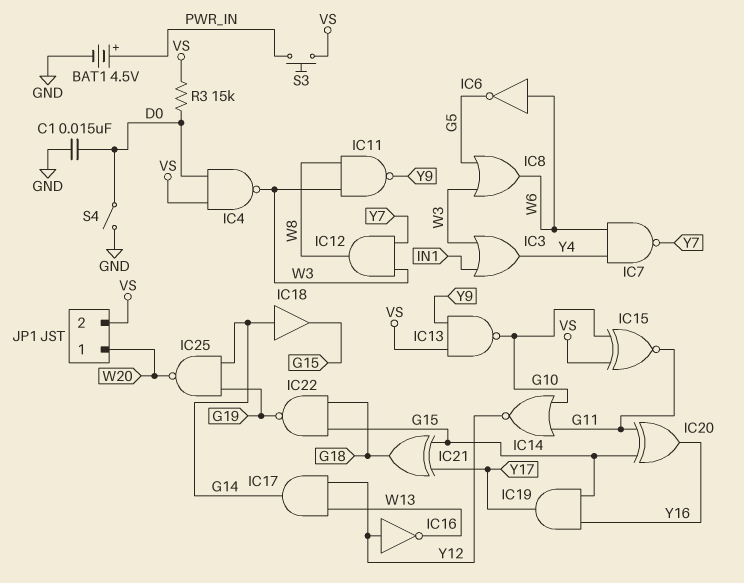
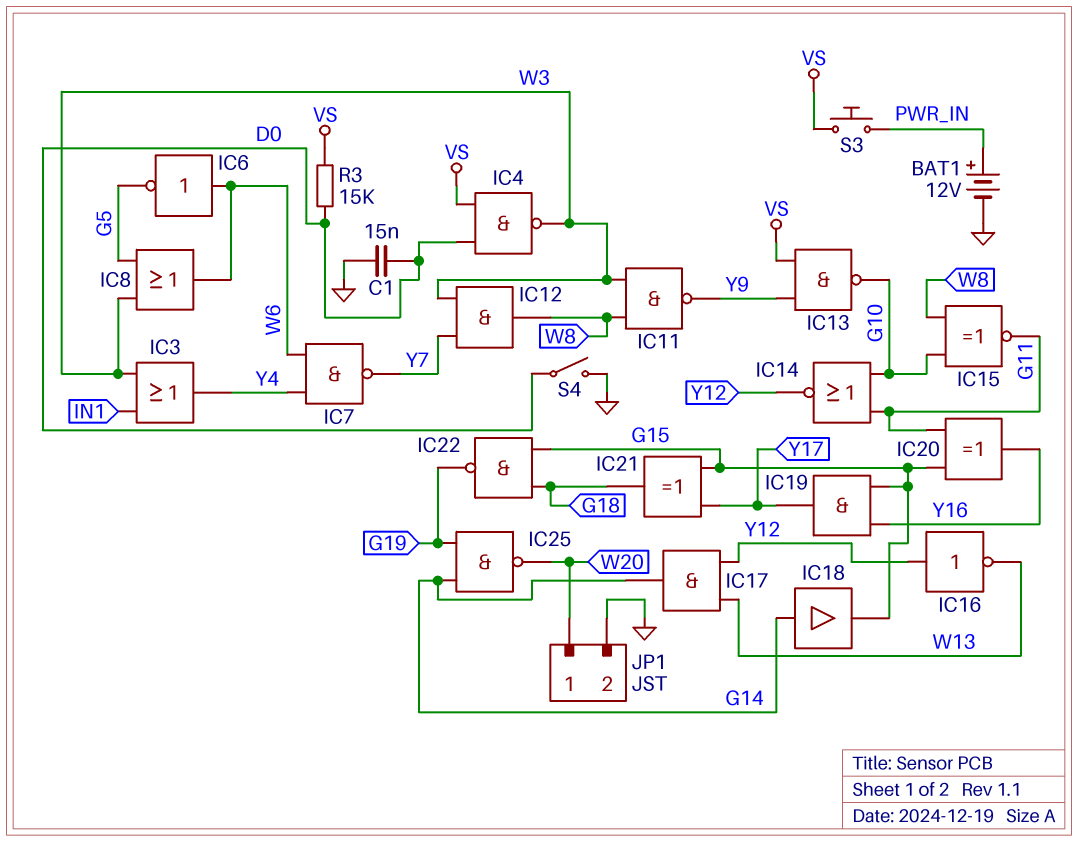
BAT1: 4.5V (plus PWR_IN, minus GND) -> 12V (plus PWR_IN, minus GND)
IC15: XNOR (in G10, in VS, out G11) -> XNOR (in G10, in W8, out G11)
JP1 pin 2: VS -> GND

